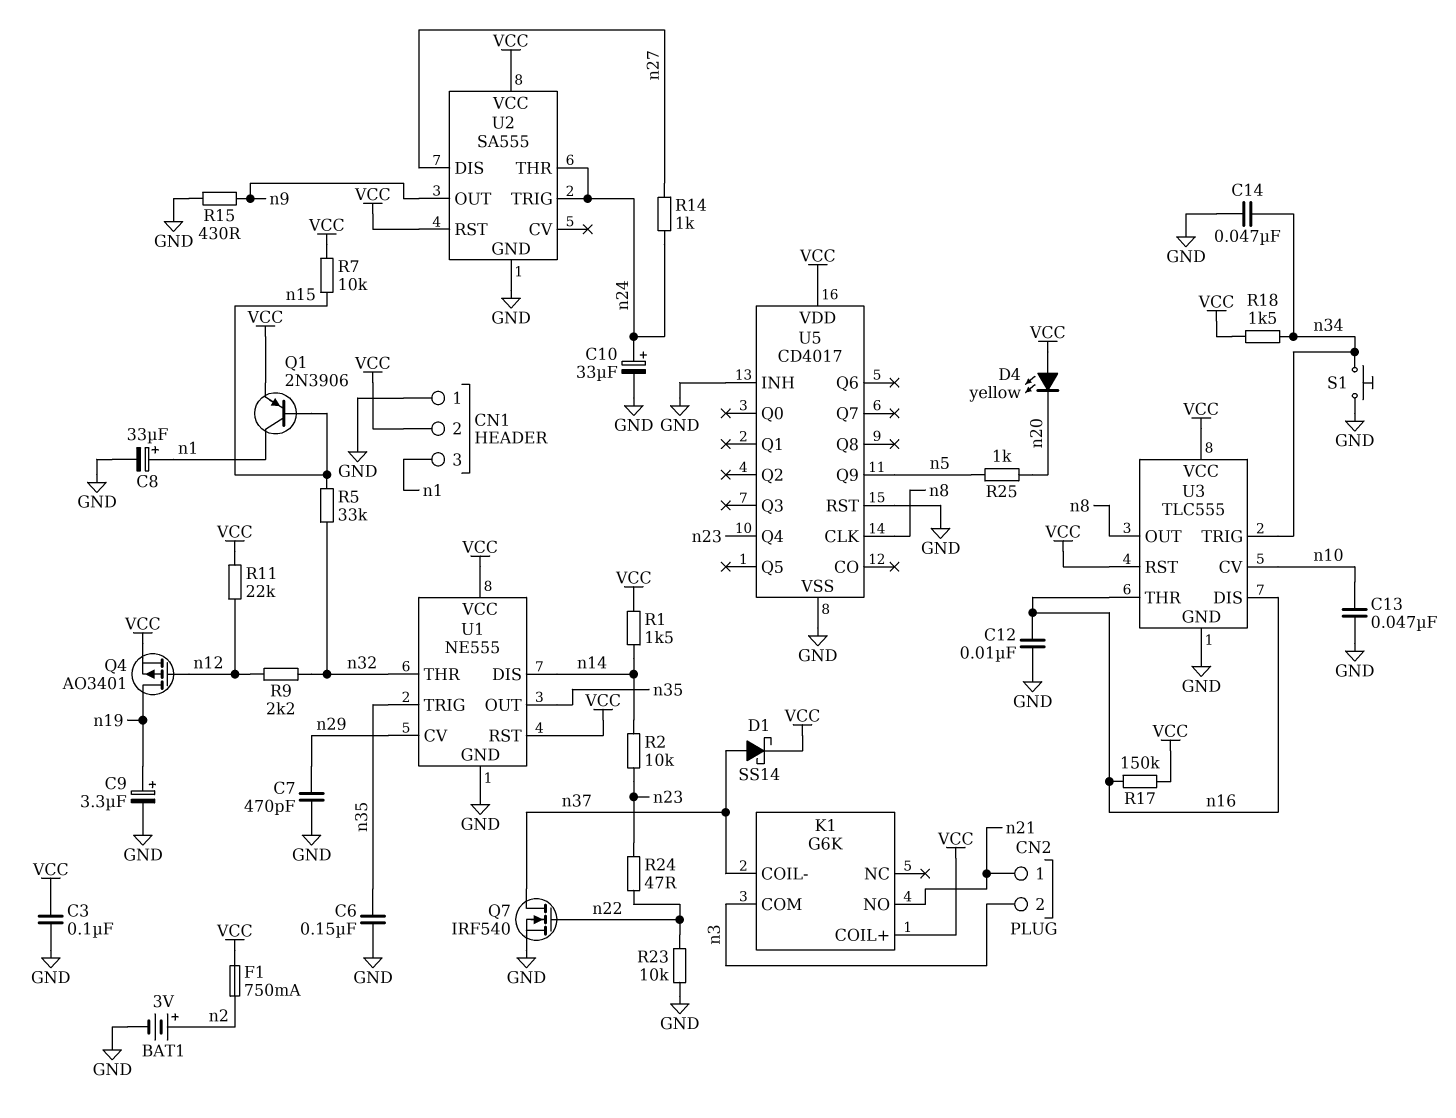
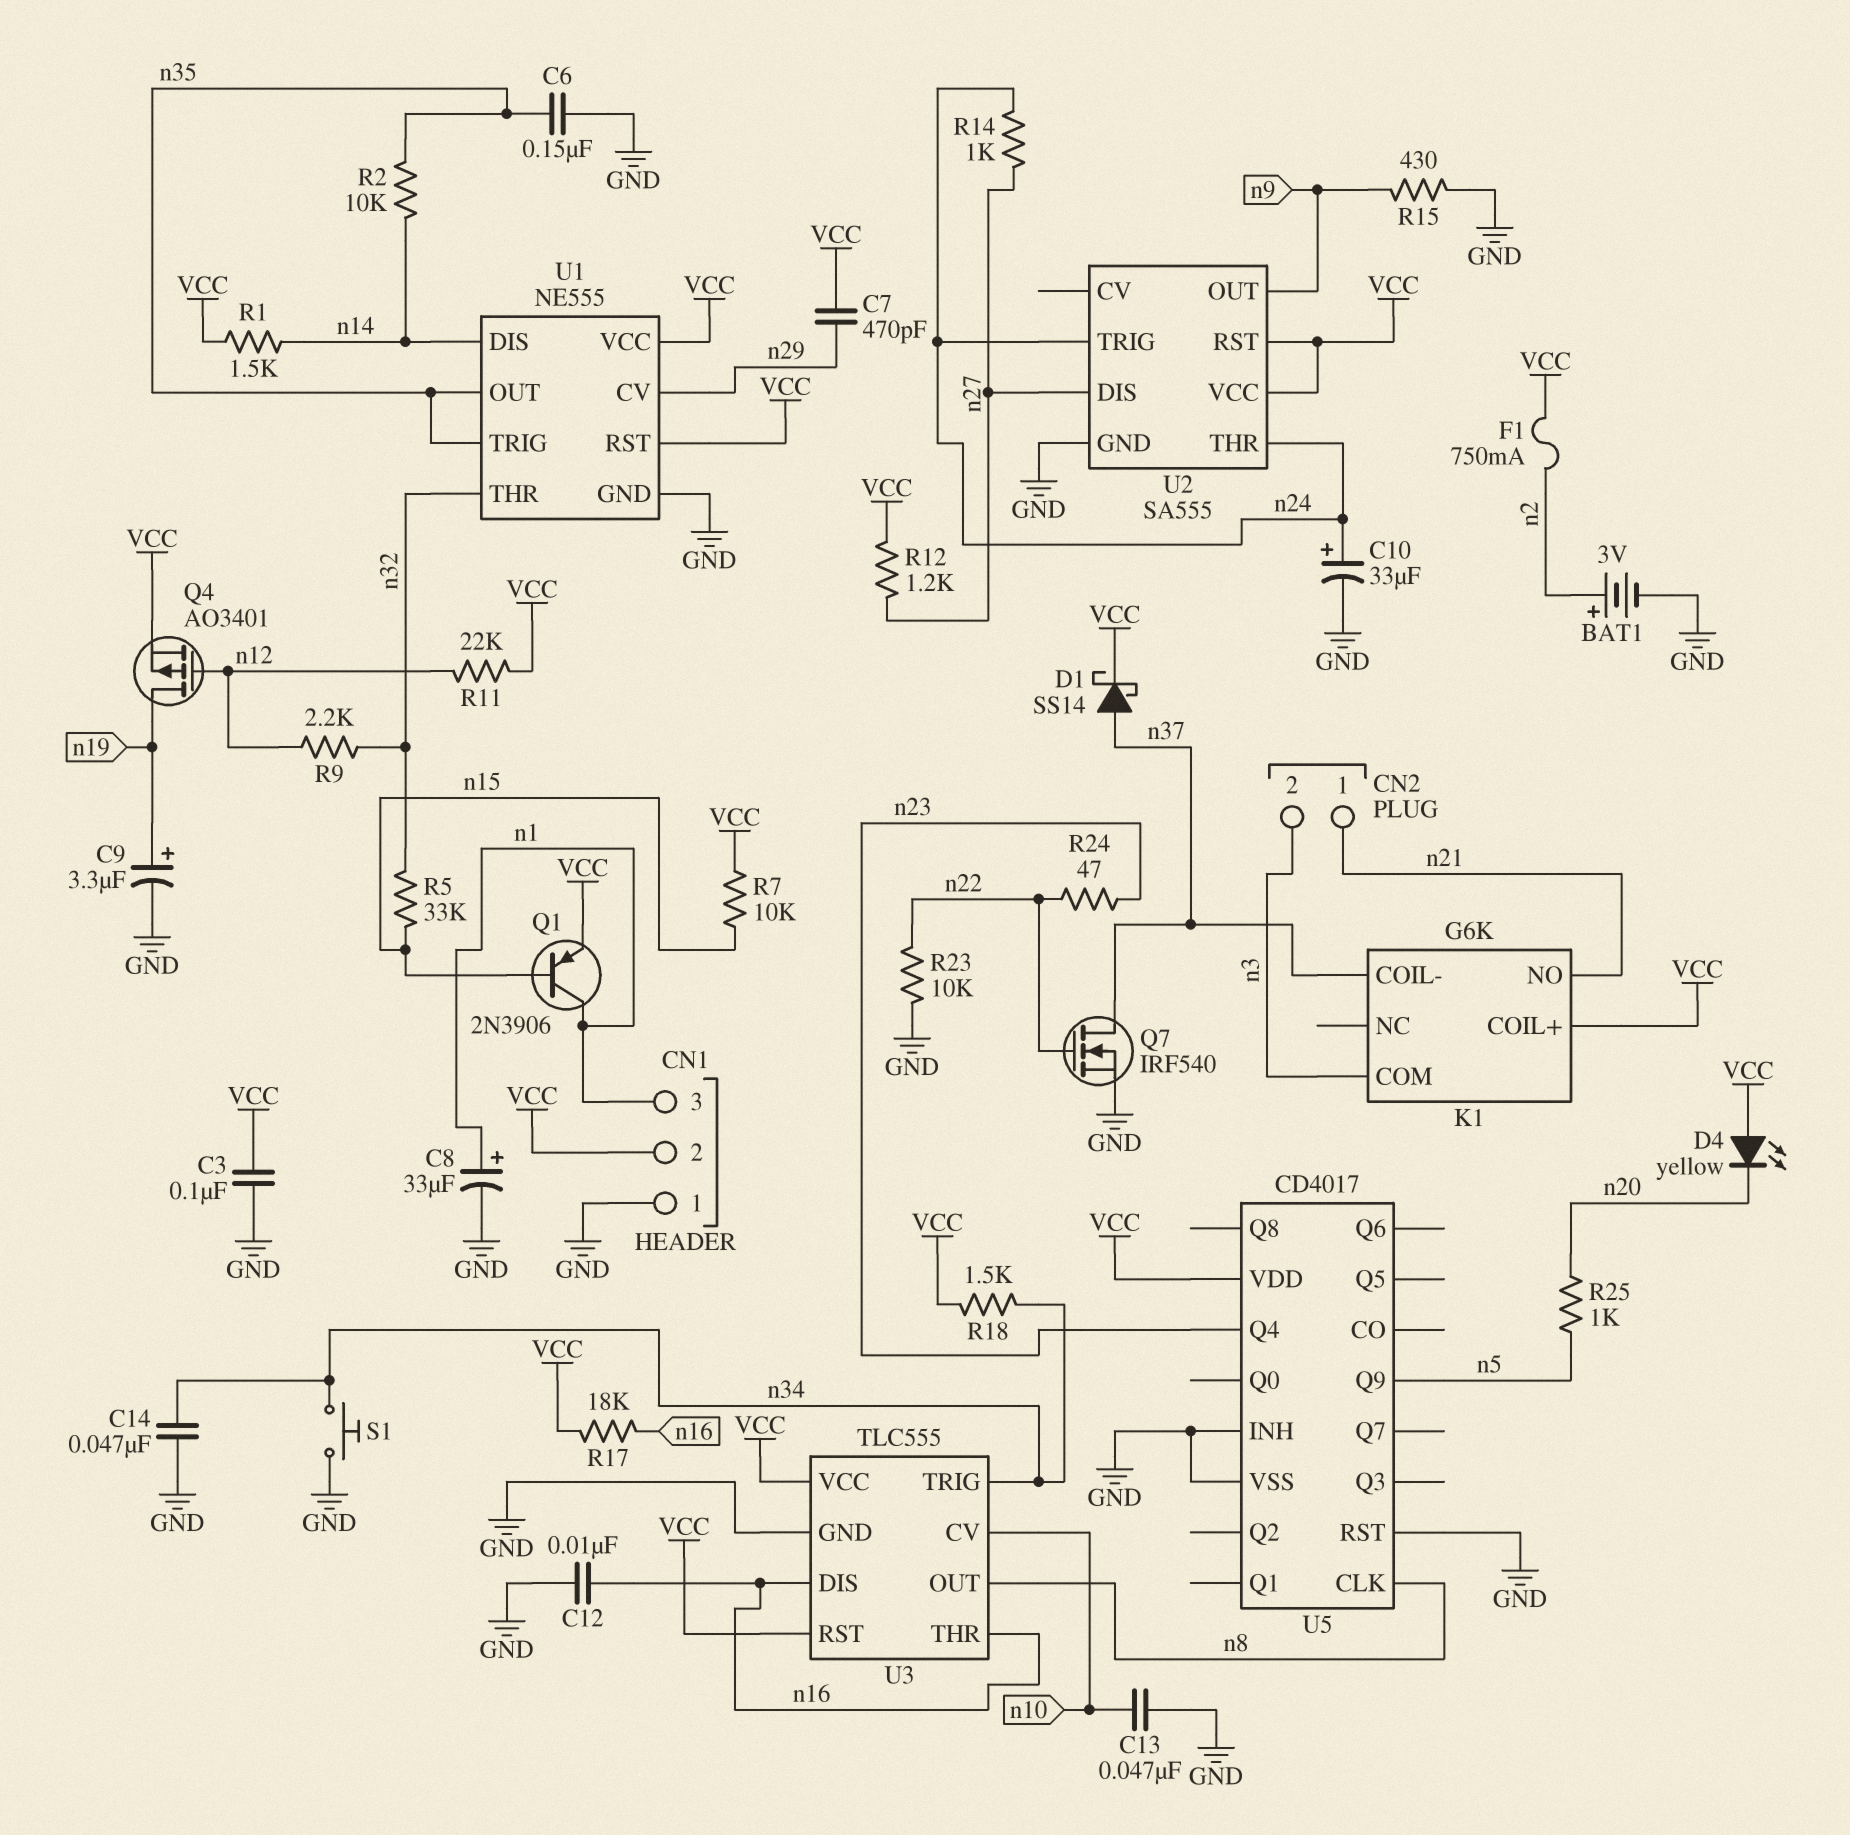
C7: 470pF (GND, n29) -> 470pF (VCC, n29)
R2: 10k (n14, n23) -> 10k (n14, n35)
R12: none -> 1.2k (VCC, n27)
R17: 150k (VCC, n16) -> 18k (VCC, n16)

